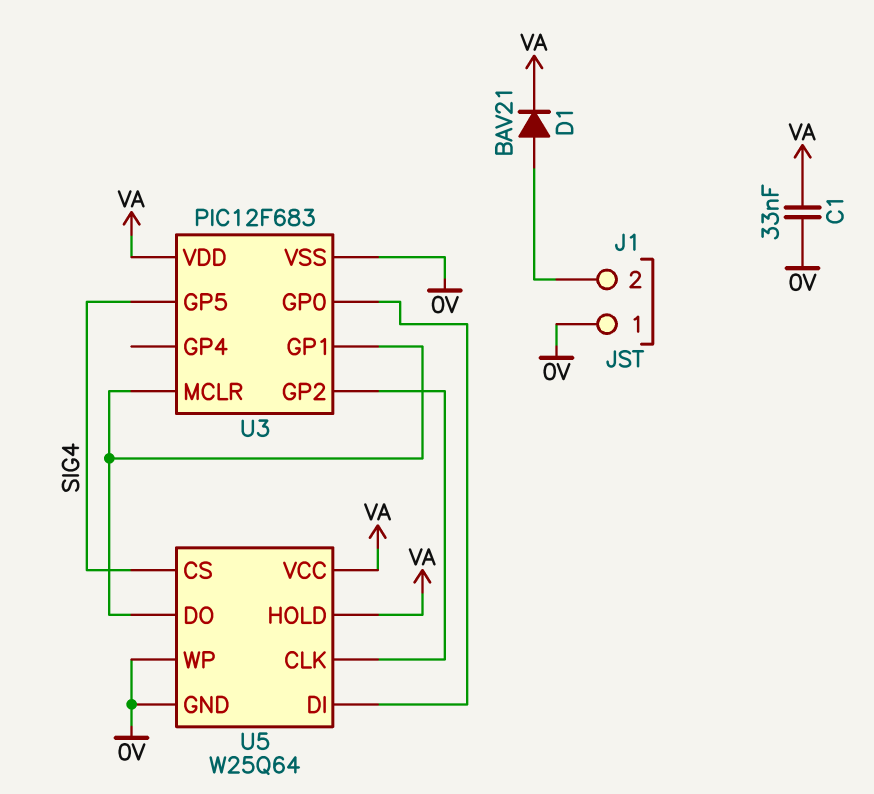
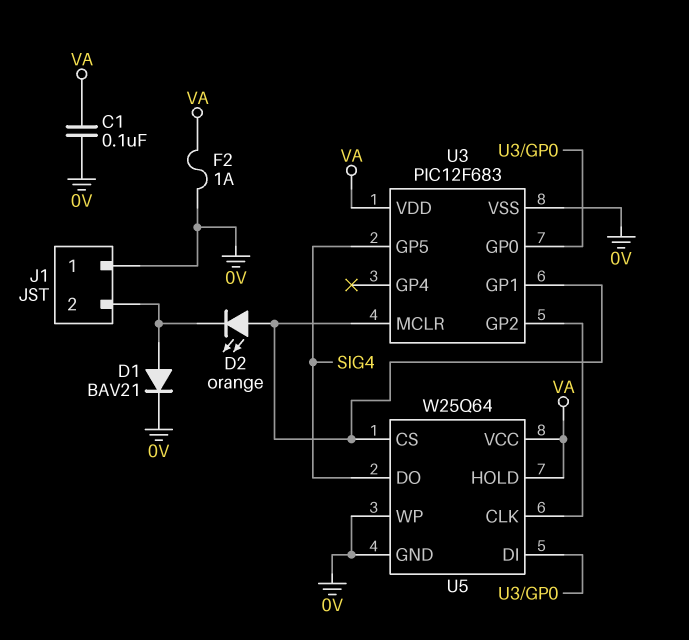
C1: 33nF (0V, VA) -> 100nF (0V, VA)
D1: diode BAV21 (A J1/2, K VA) -> diode BAV21 (A J1/2, K 0V)
D2: none -> LED orange (A U3/GP1, K J1/2)
F2: none -> 1A (0V, VA)
U5 pin CS: SIG4 -> U3/GP1
U5 pin DO: U3/GP1 -> SIG4

